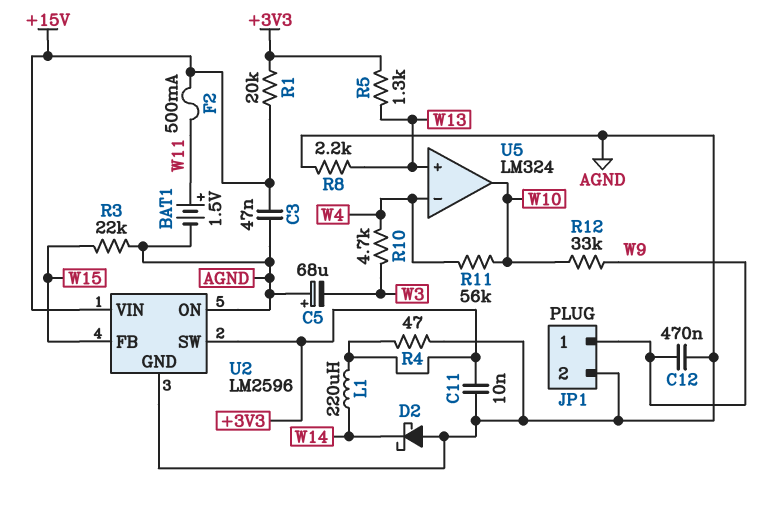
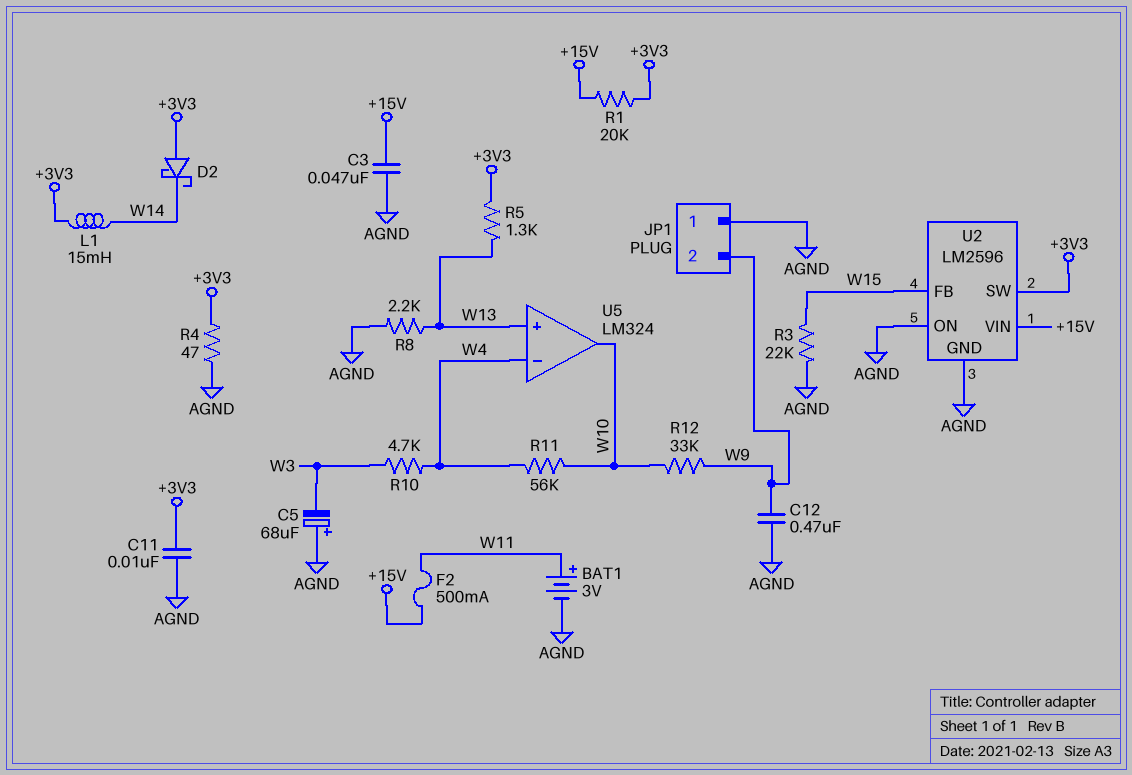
BAT1: 1.5V (plus W11, minus AGND) -> 3V (plus W11, minus AGND)
D2: schottky (A AGND, K W14) -> schottky (A +3V3, K W14)
JP1 pin 1: W9 -> AGND
JP1 pin 2: AGND -> W9
L1: 220uH (+3V3, W14) -> 15mH (+3V3, W14)

